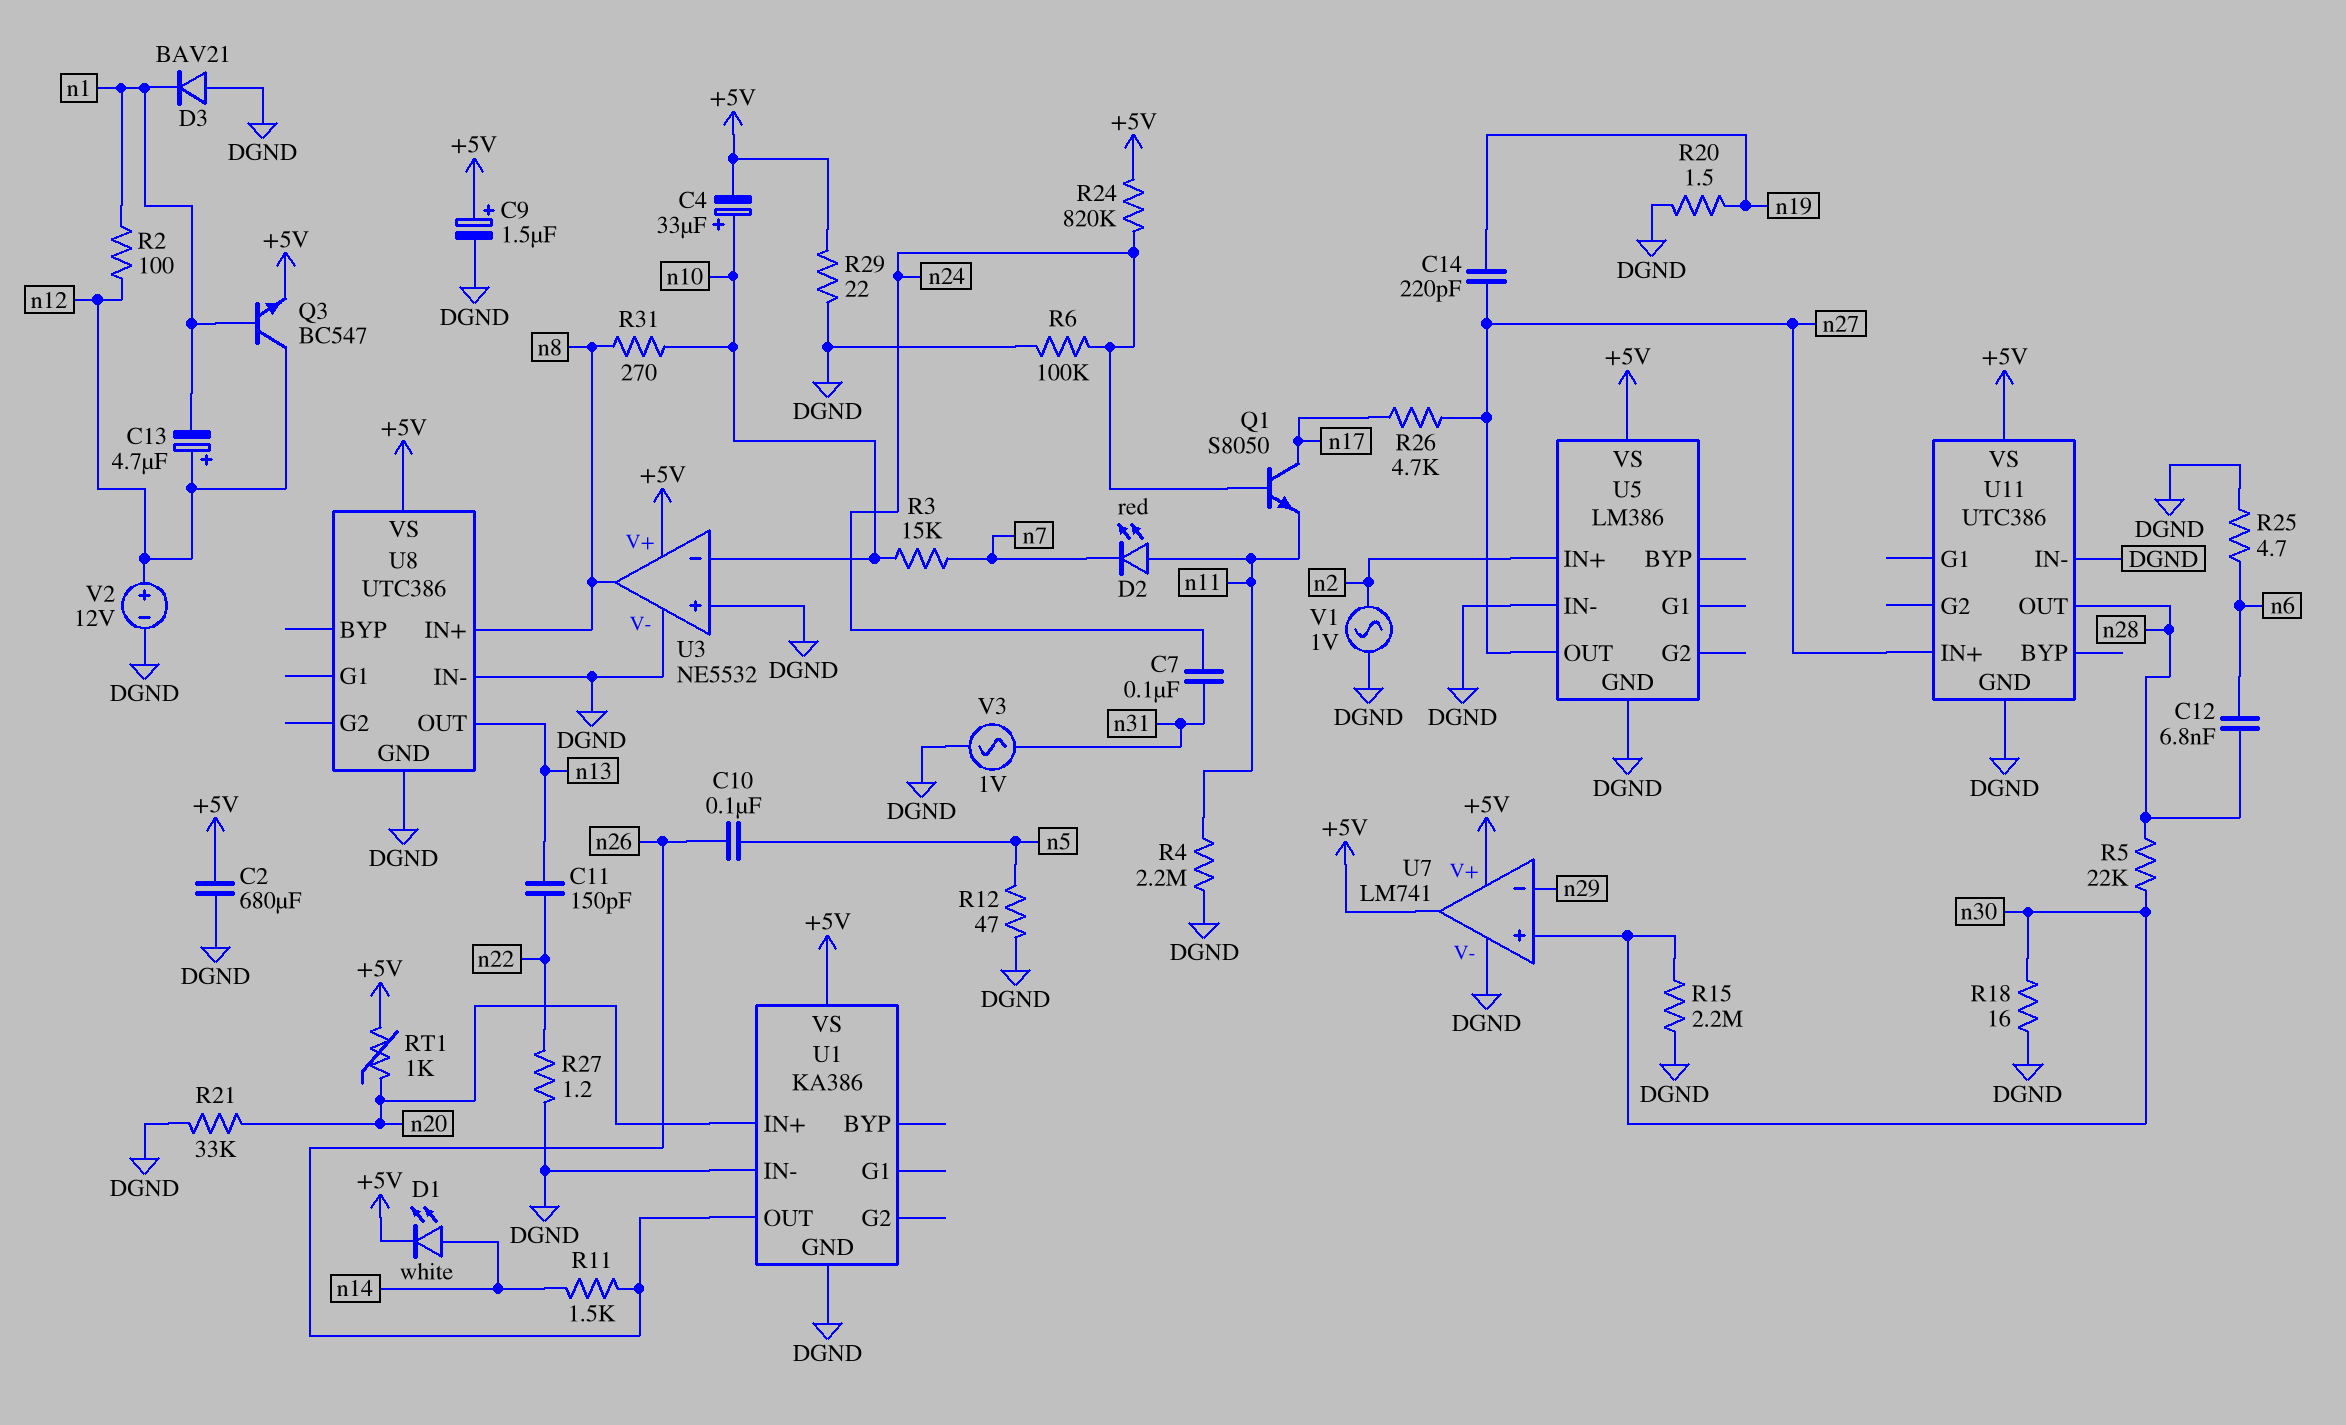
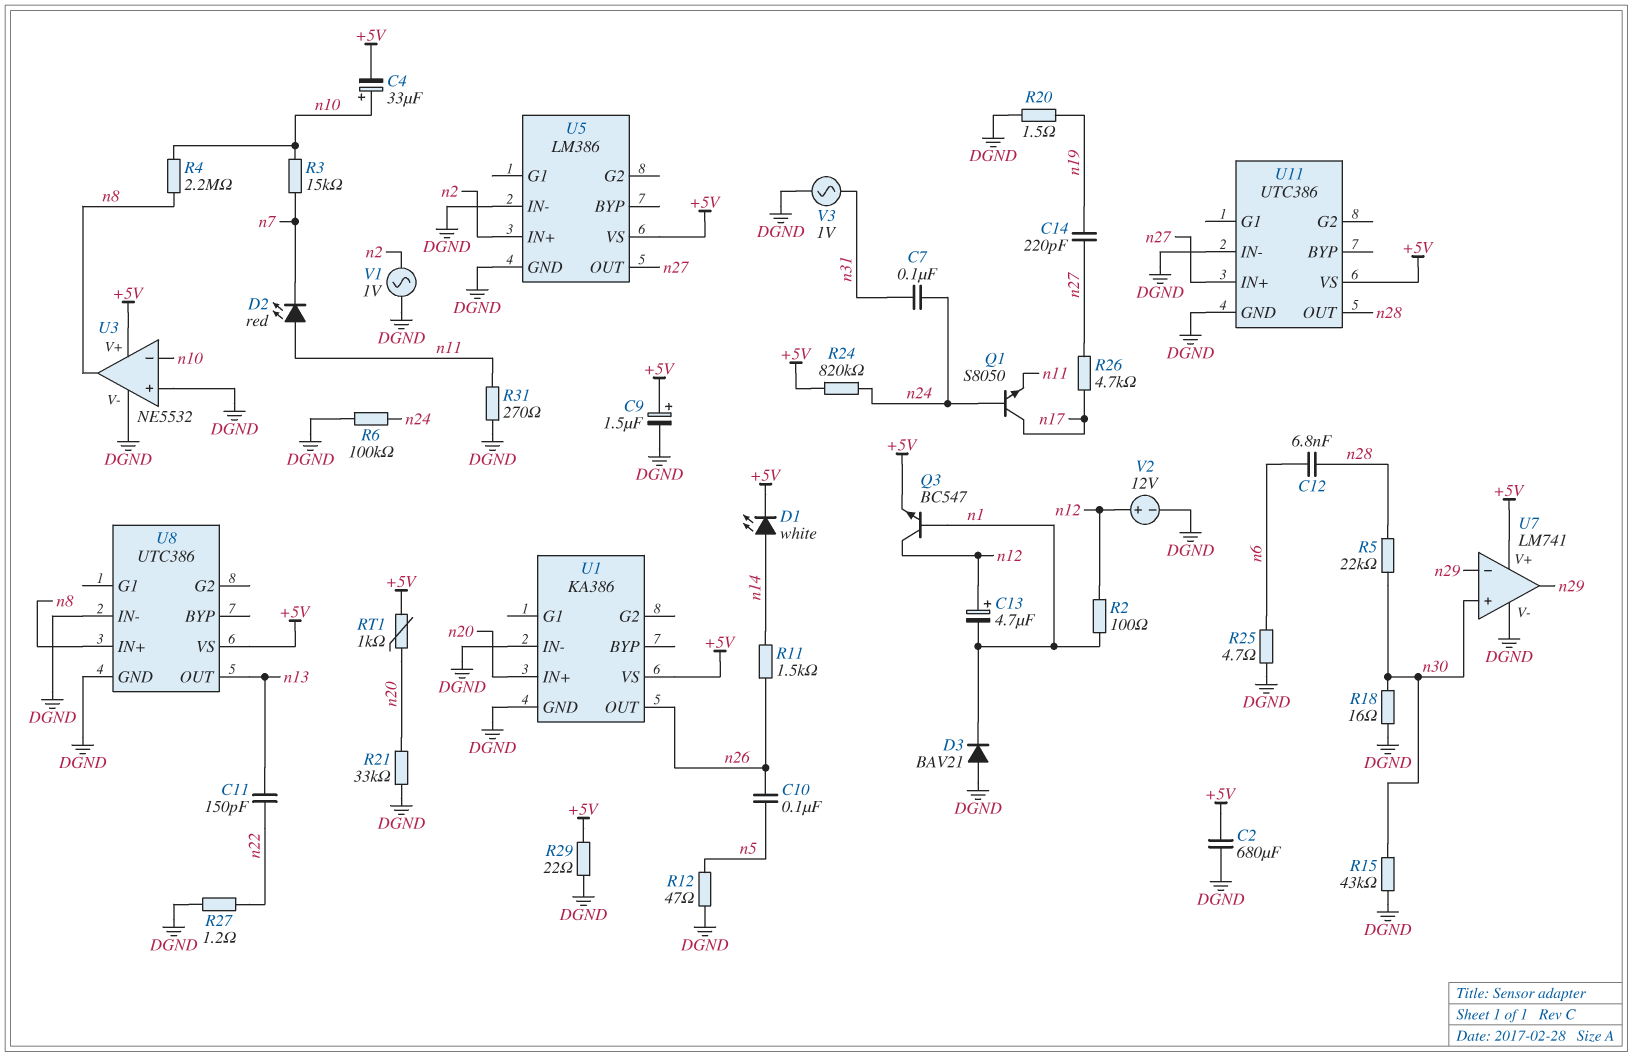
R4: 2.2M (DGND, n11) -> 2.2M (n8, n10)
R15: 2.2M (DGND, n30) -> 43k (DGND, n30)
R31: 270 (n8, n10) -> 270 (DGND, n11)
U7 pin out: +5V -> n29

